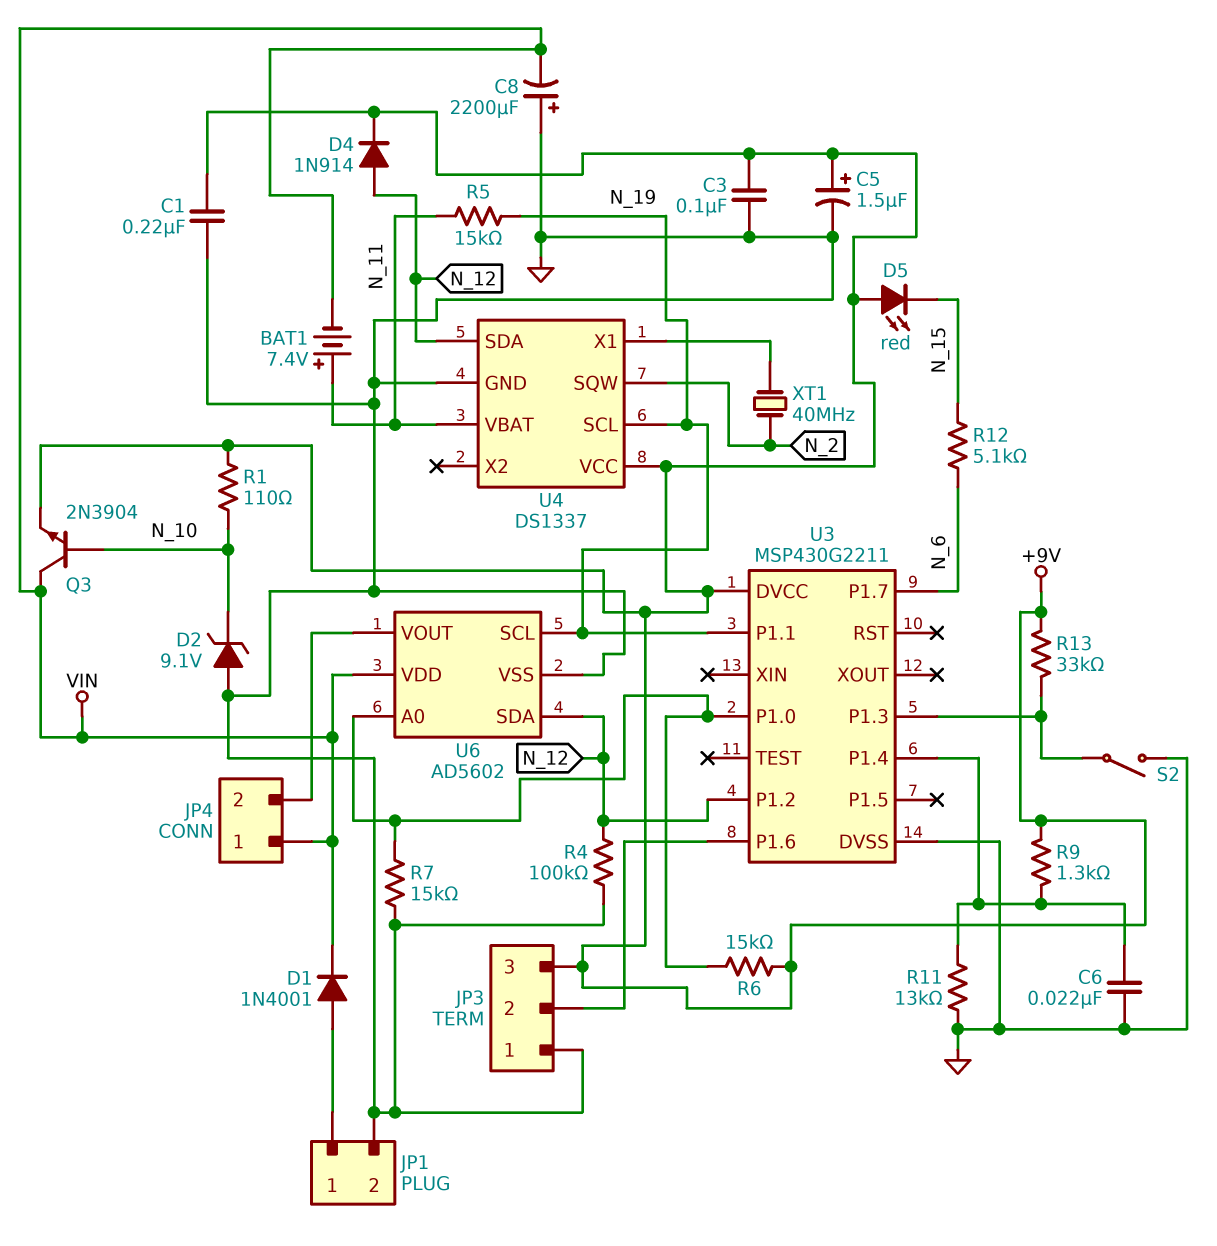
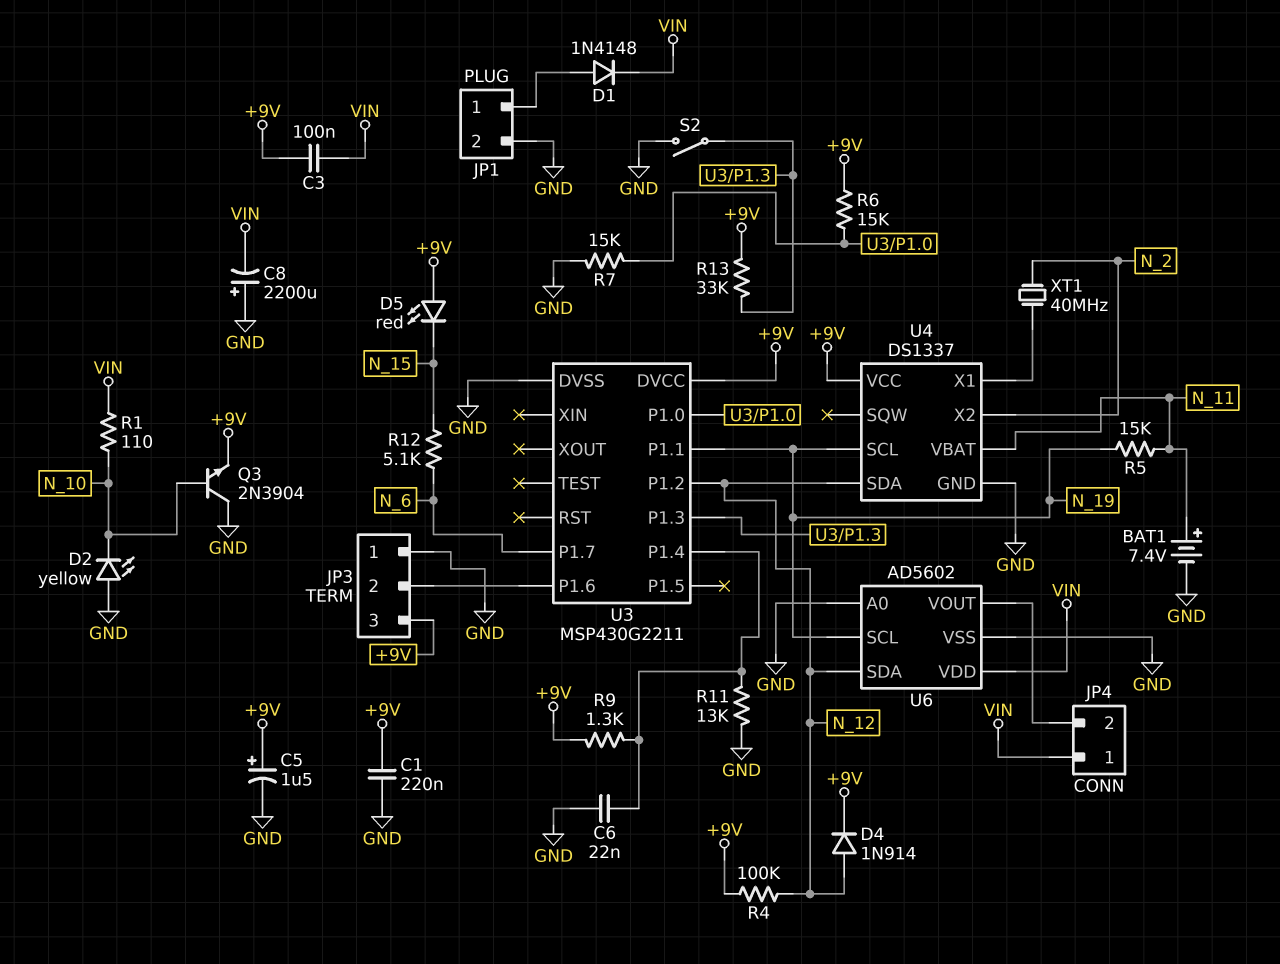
BAT1: 7.4V (plus N_11, minus VIN) -> 7.4V (plus N_11, minus GND)
C3: 100nF (+9V, GND) -> 100nF (+9V, VIN)
D1: diode 1N4001 (A JP1/1, K VIN) -> diode 1N4148 (A JP1/1, K VIN)
D2: zener 9.1V (A GND, K N_10) -> LED yellow (A GND, K N_10)
Q3: NPN 2N3904 (B N_10, C VIN, E +9V) -> NPN 2N3904 (B N_10, C GND, E +9V)
R1: 110 (+9V, N_10) -> 110 (N_10, VIN)
R4: 100k (GND, N_12) -> 100k (+9V, N_12)
U4 pin SQW: N_2 -> none
U4 pin X2: none -> N_2
U6 pin A0: U3/P1.0 -> GND

